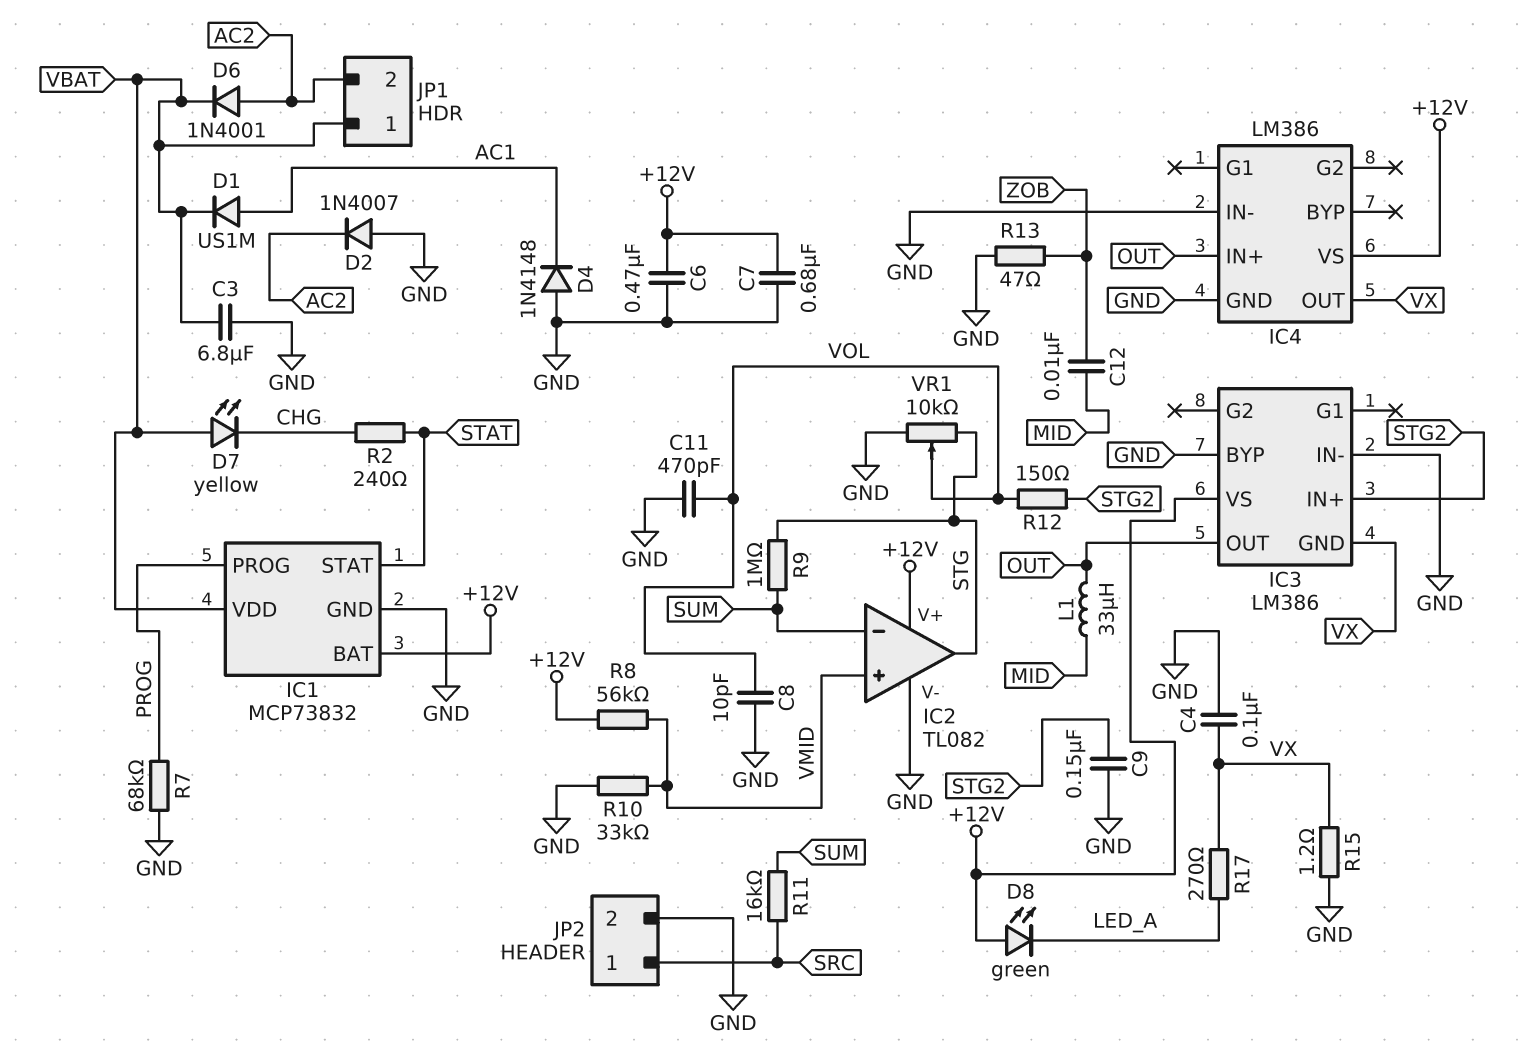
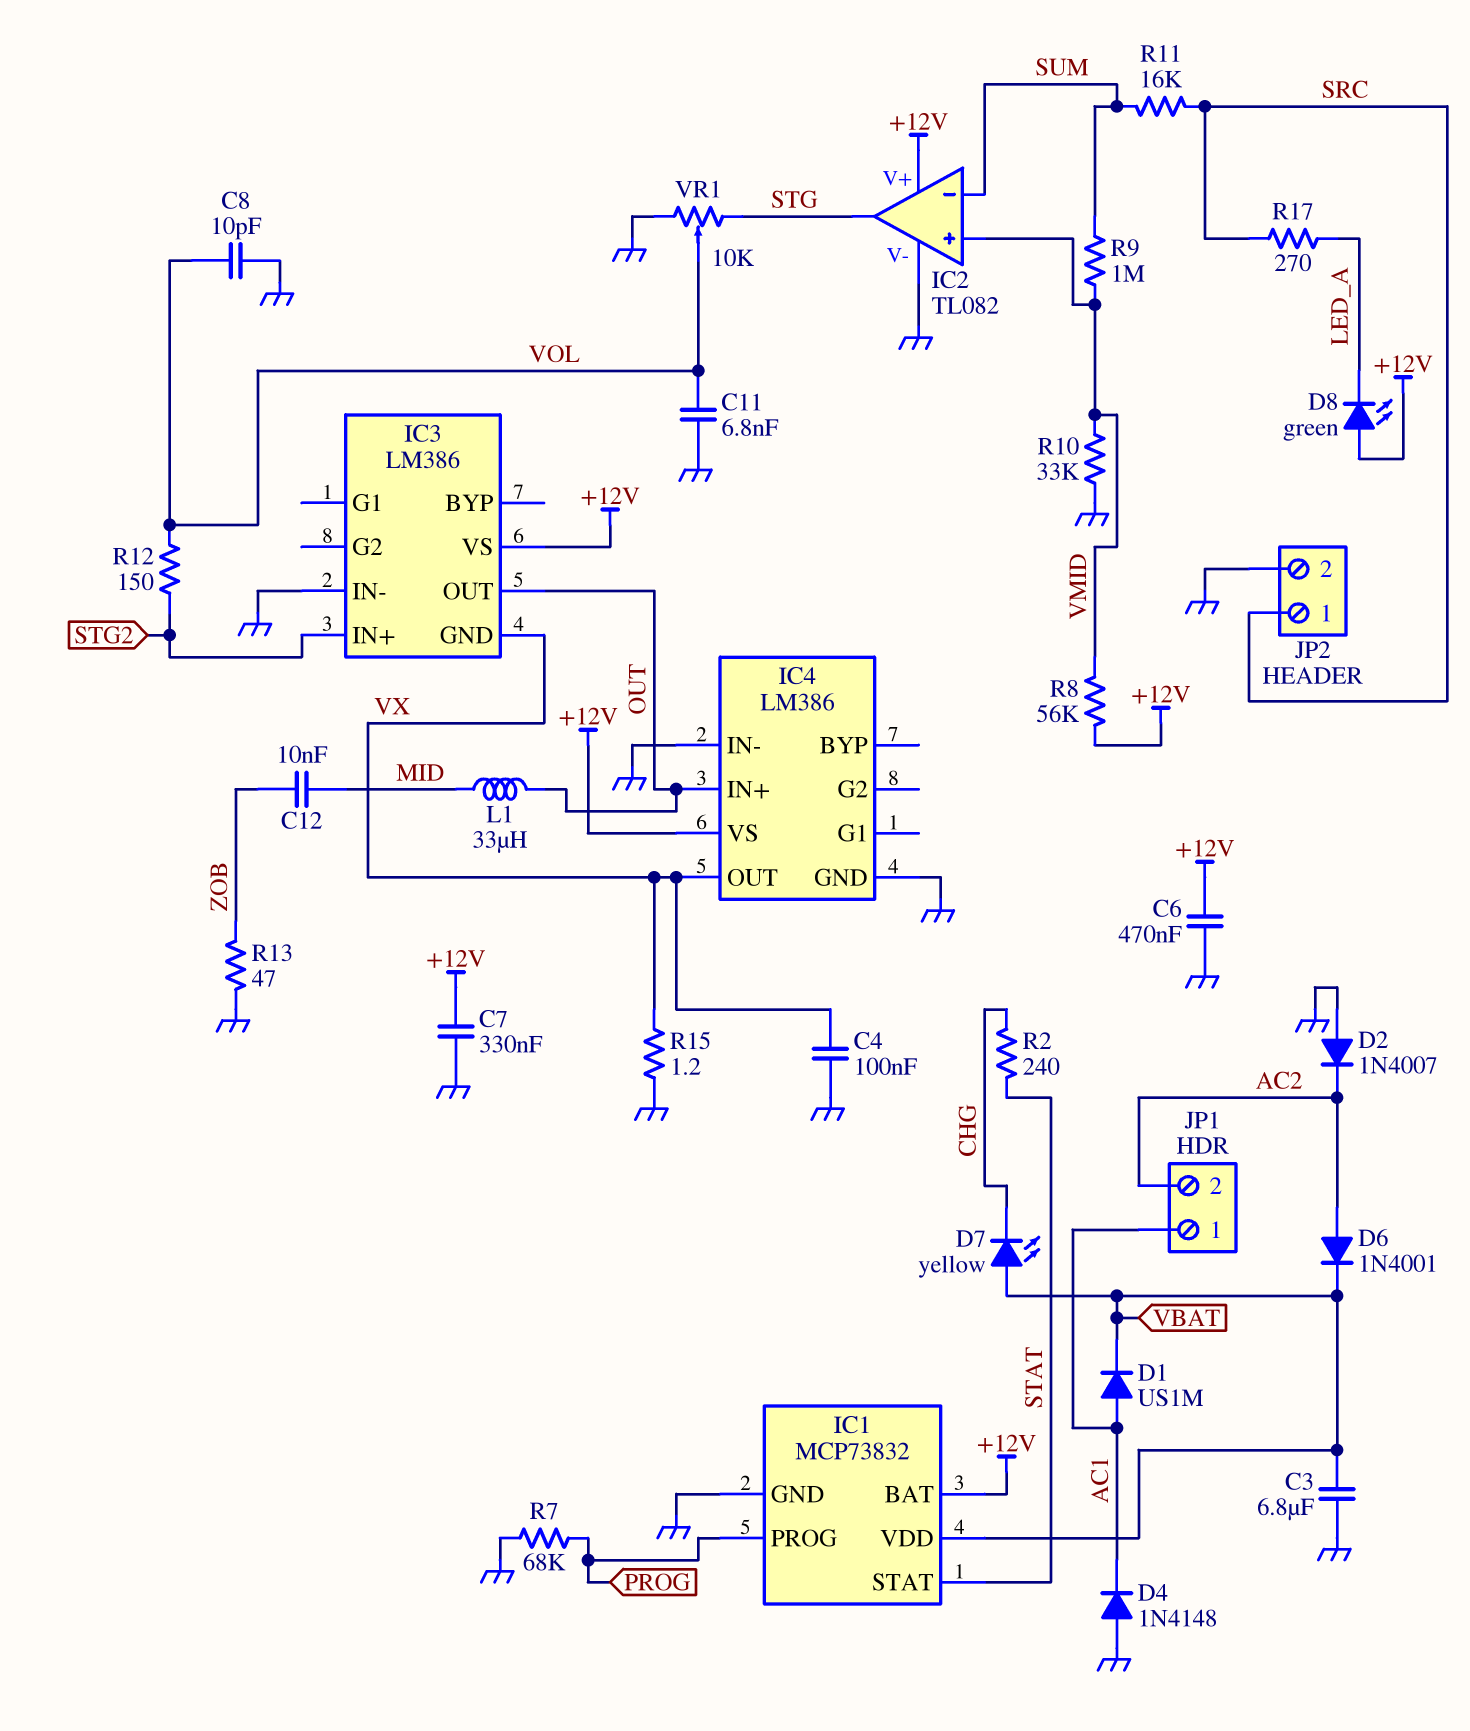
C7: 680nF (+12V, GND) -> 330nF (+12V, GND)
C9: 150nF (GND, STG2) -> none
C11: 470pF (GND, VOL) -> 6.8nF (GND, VOL)
IC3 pin BYP: GND -> none
JP1 pin 1: VBAT -> AC1
R9: 1M (STG, SUM) -> 1M (SUM, VMID)
R17: 270 (LED_A, VX) -> 270 (LED_A, SRC)

